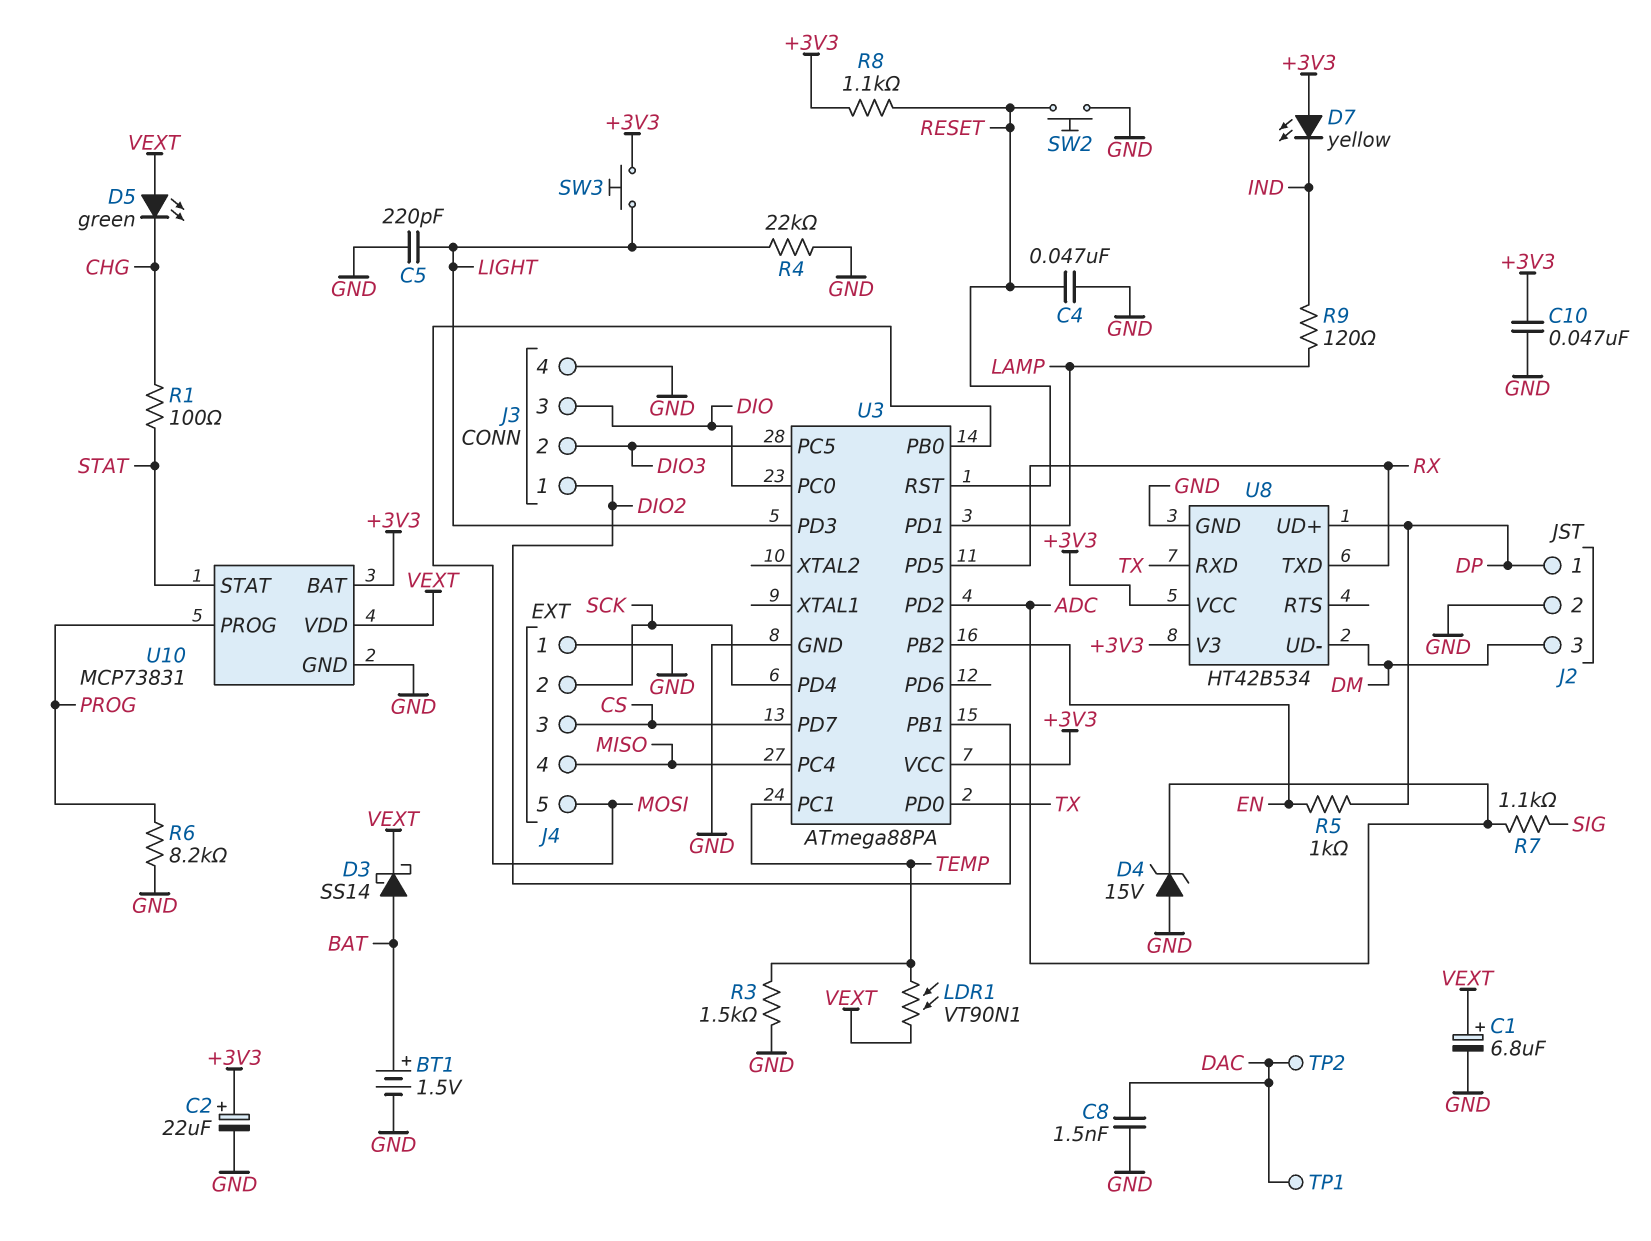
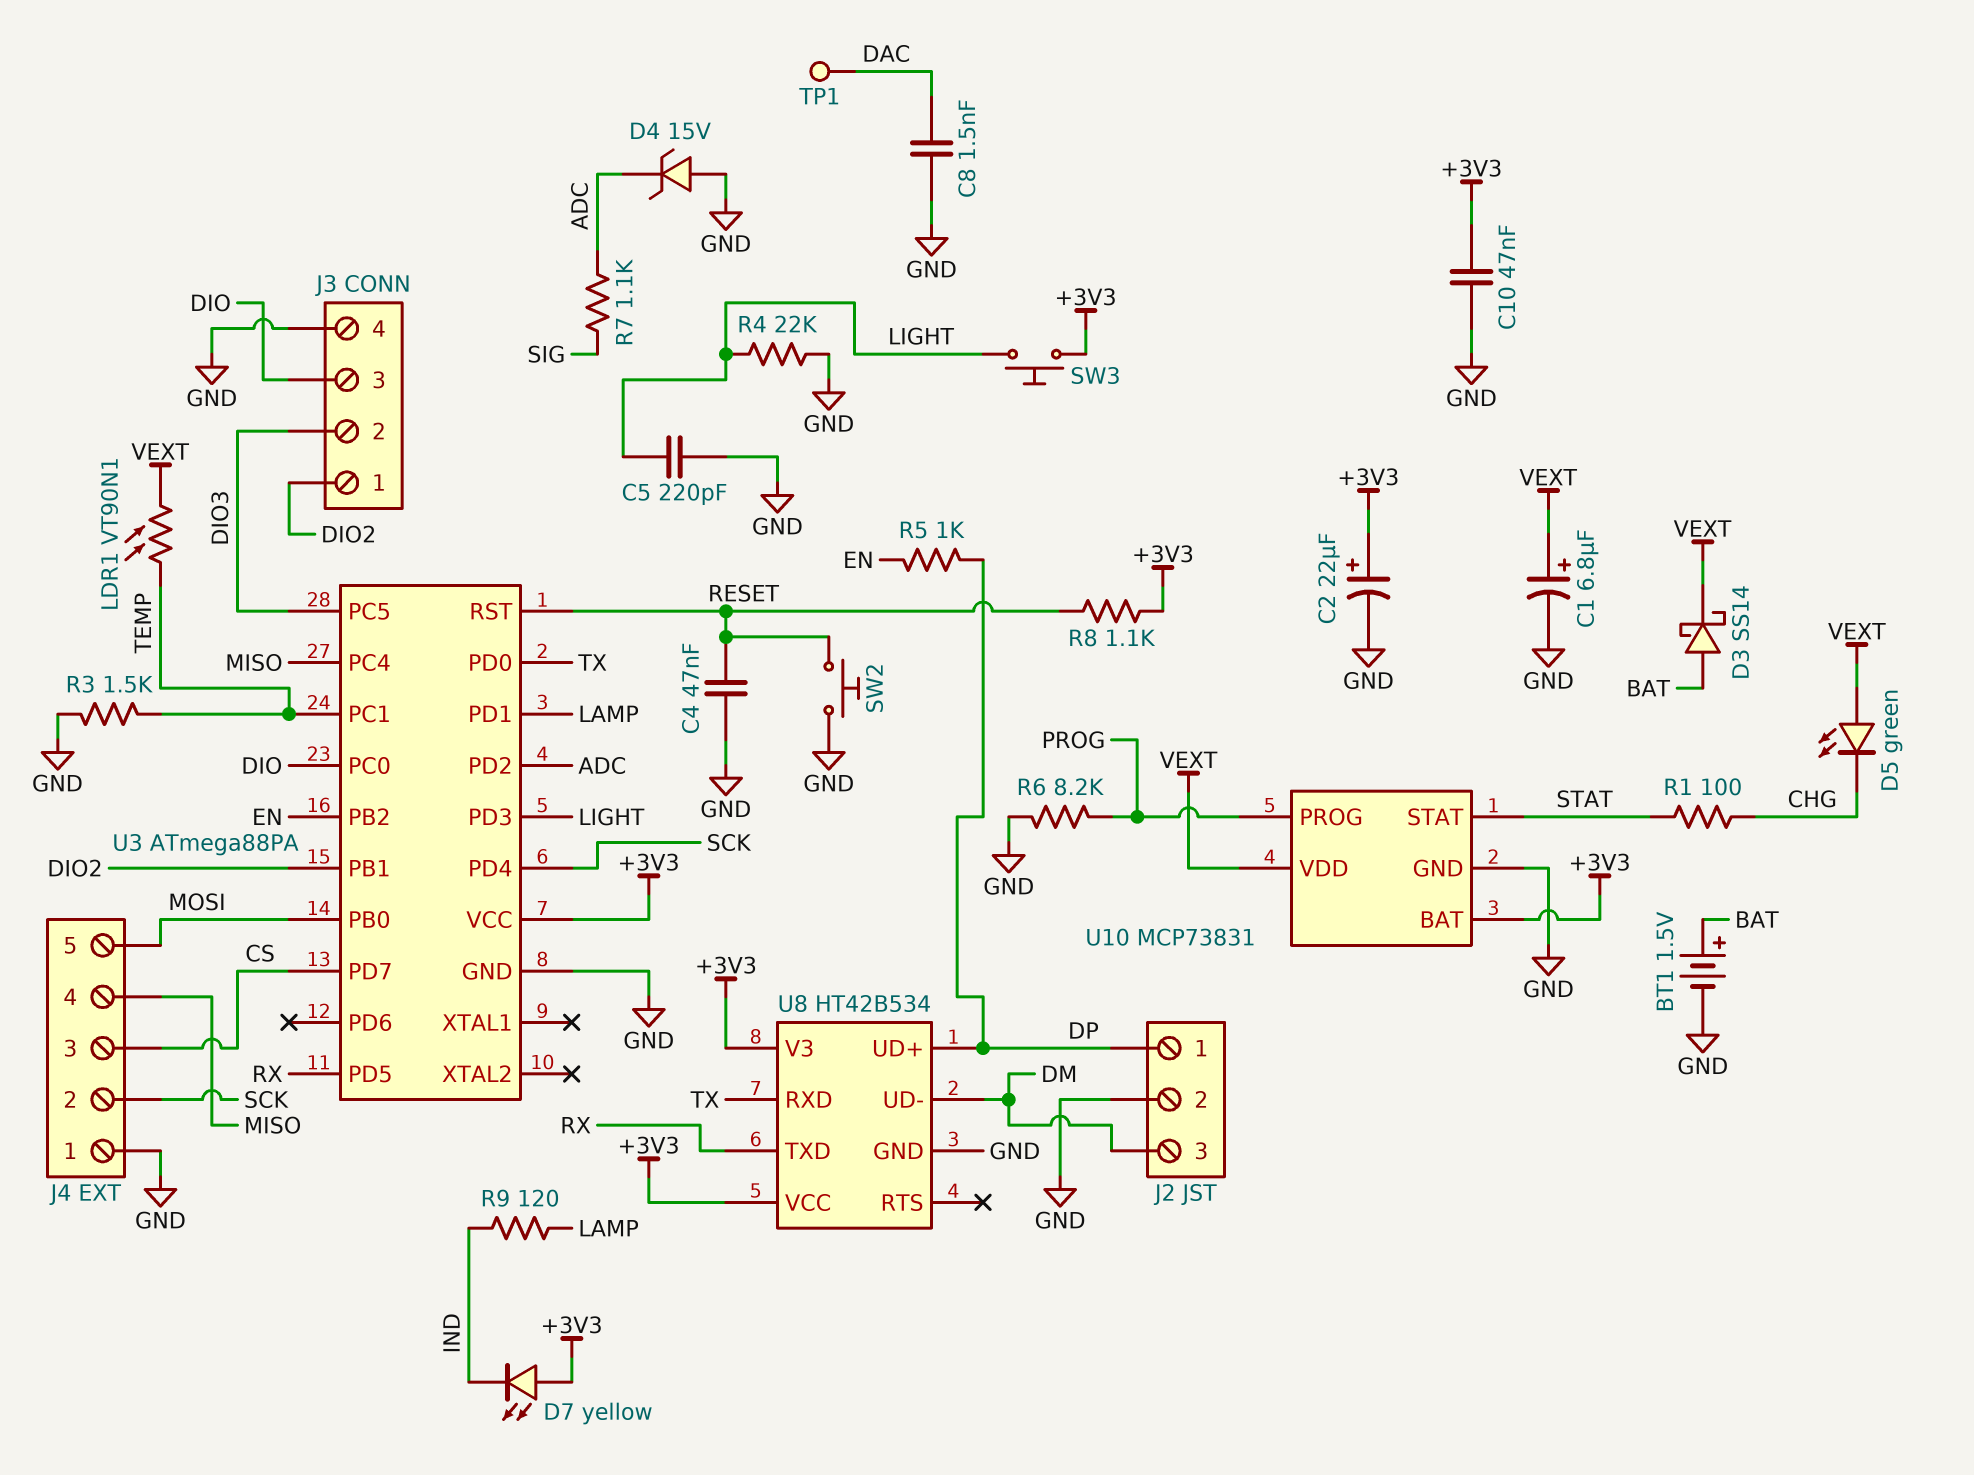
TP2: test point (DAC) -> none

